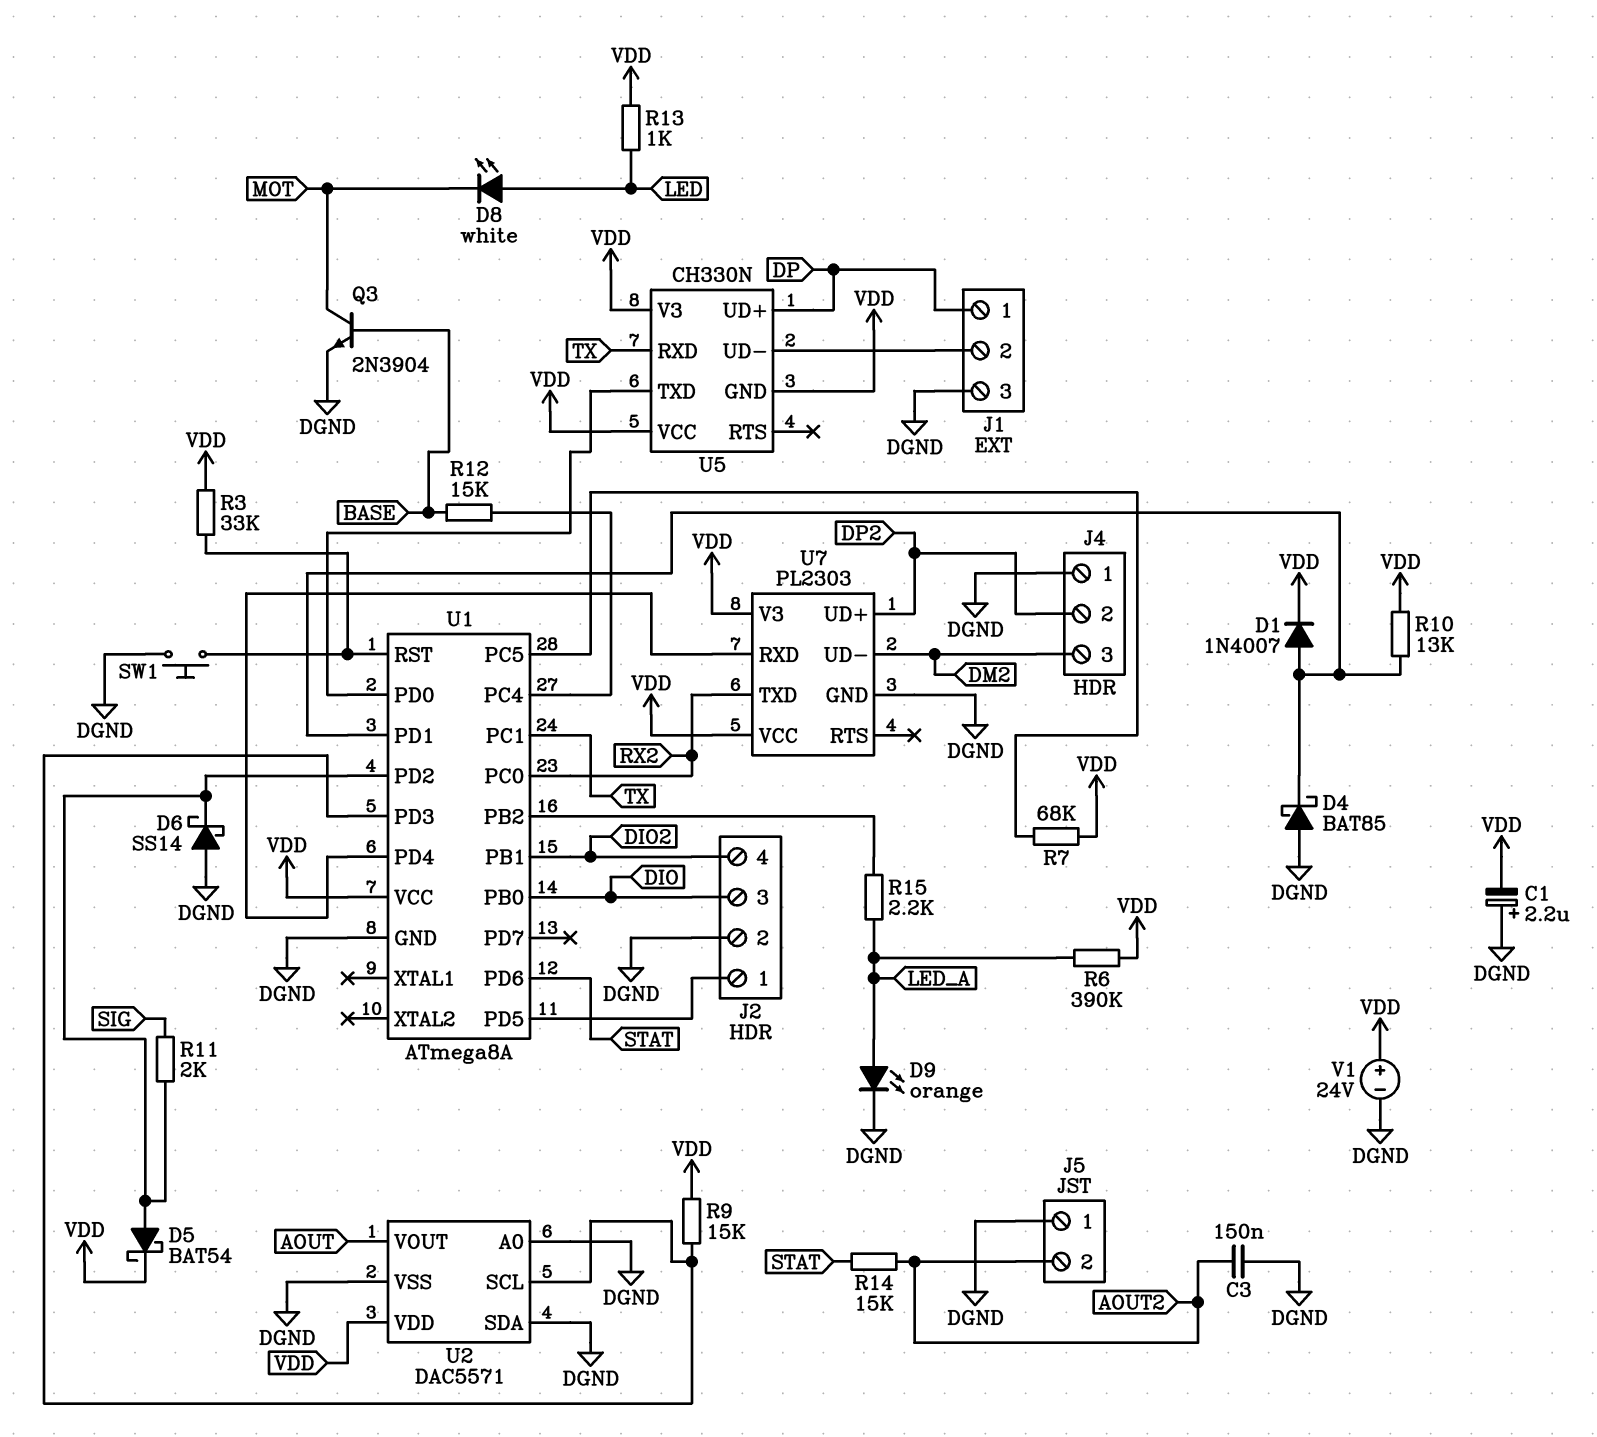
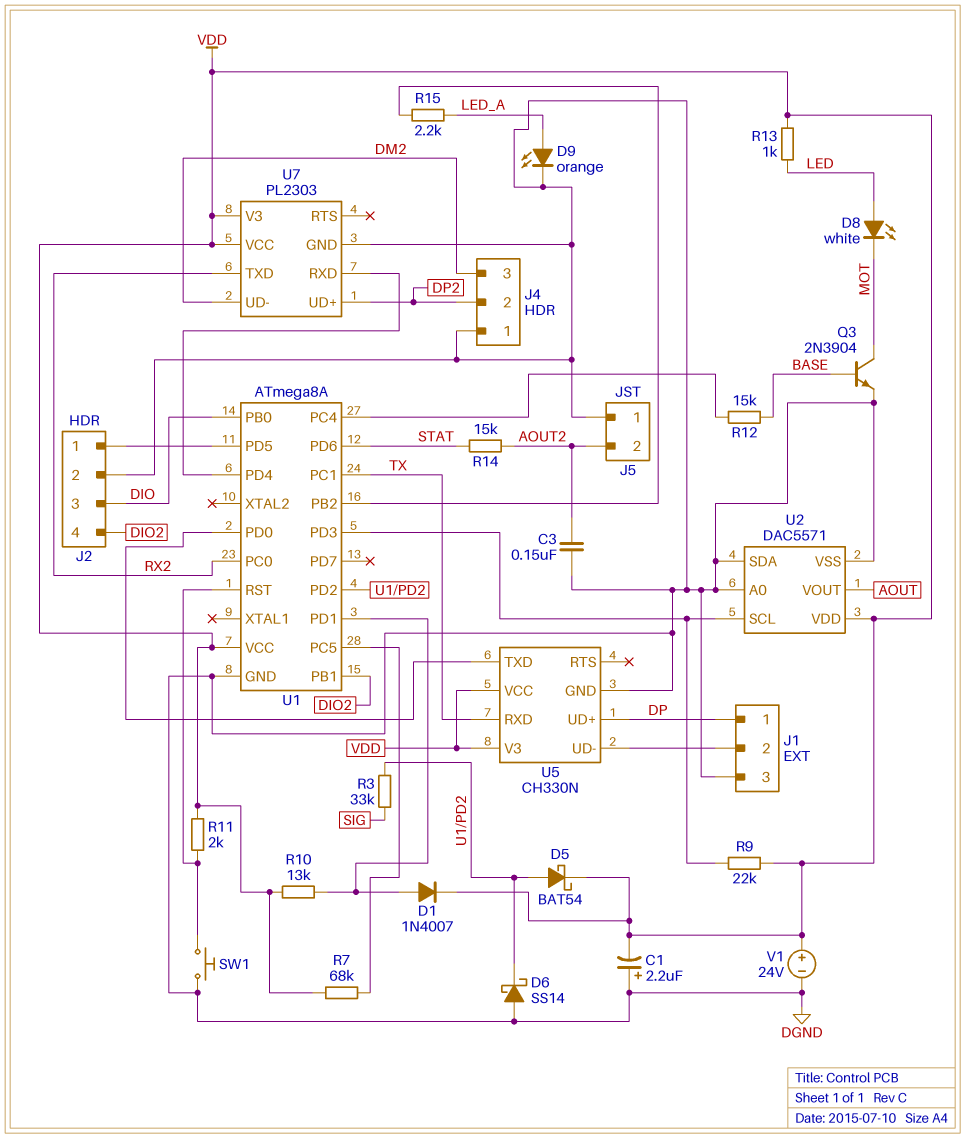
D4: schottky BAT85 (A DGND, K U1/PD1) -> none
R3: 33k (U1/RST, VDD) -> 33k (SIG, U1/PD2)
R6: 390k (LED_A, VDD) -> none
R9: 15k (U1/PD3, VDD) -> 22k (U1/PD3, VDD)
R11: 2k (SIG, U1/PD2) -> 2k (U1/RST, VDD)
U5 pin GND: VDD -> DGND

